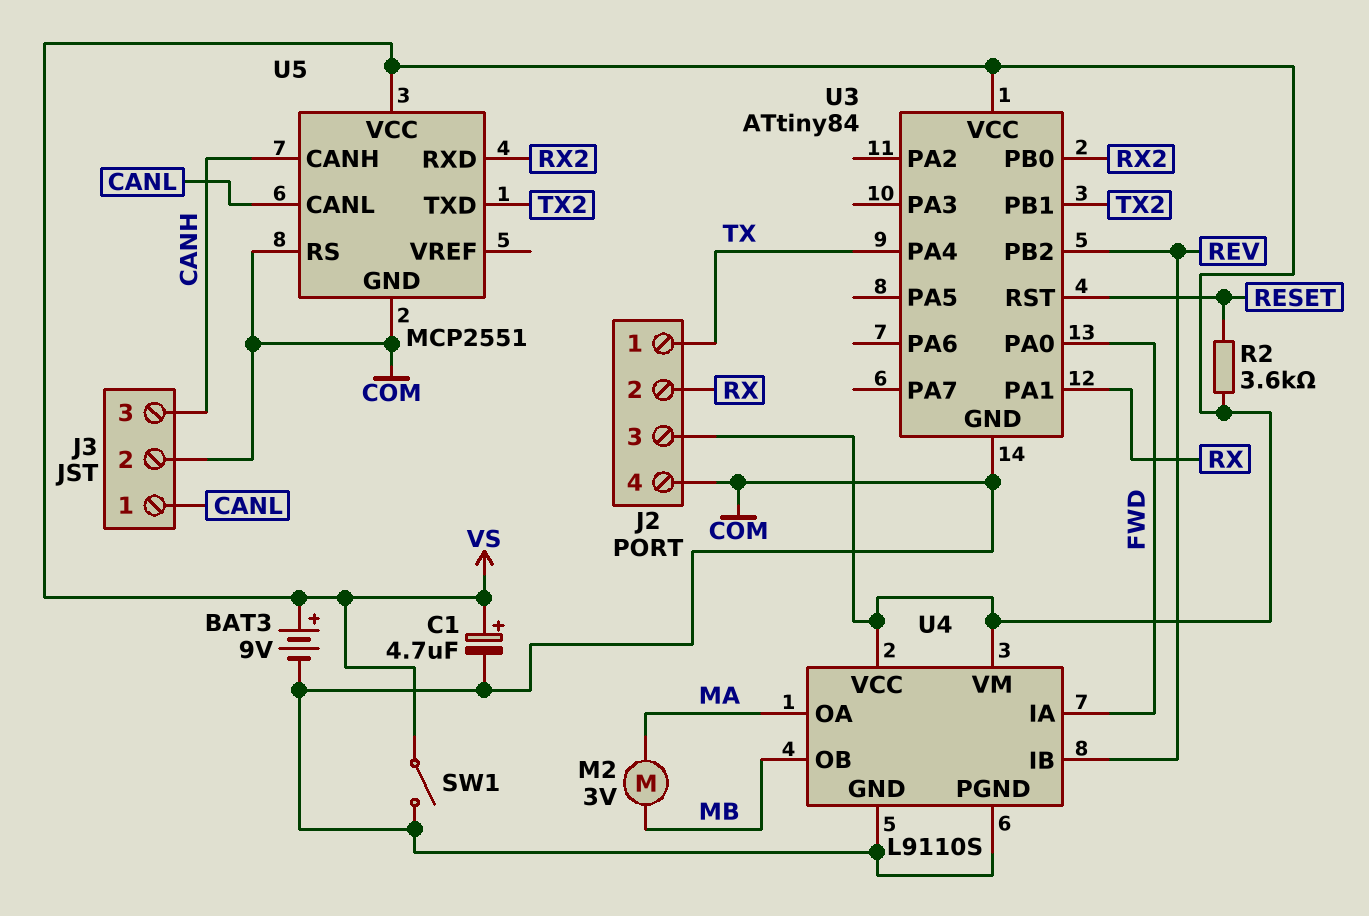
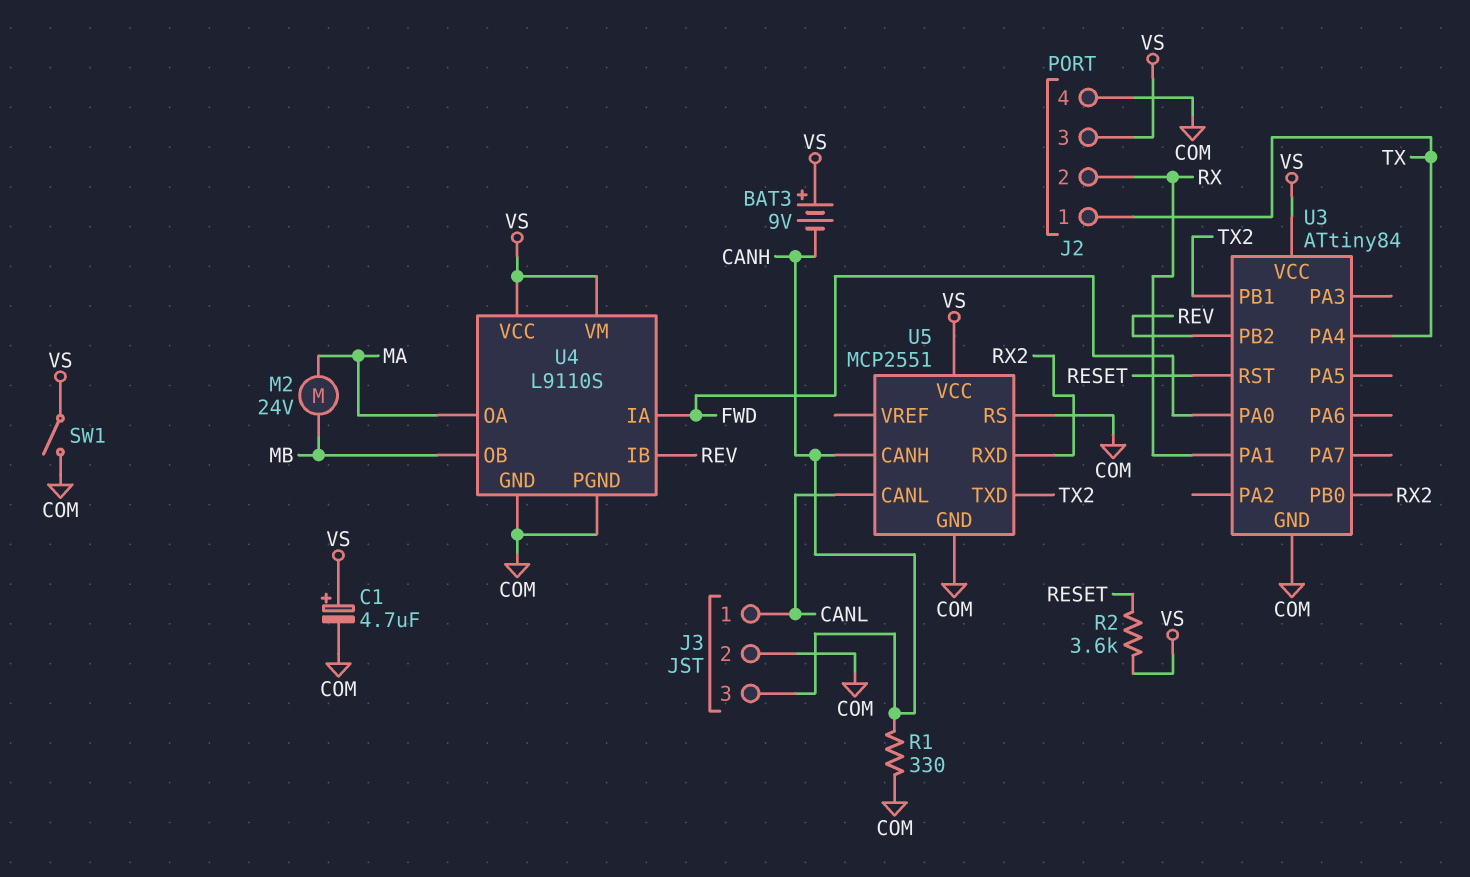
BAT3: 9V (plus VS, minus COM) -> 9V (plus VS, minus CANH)
M2: motor 3V (MA, MB) -> motor 24V (MA, MB)
R1: none -> 330 (CANH, COM)

